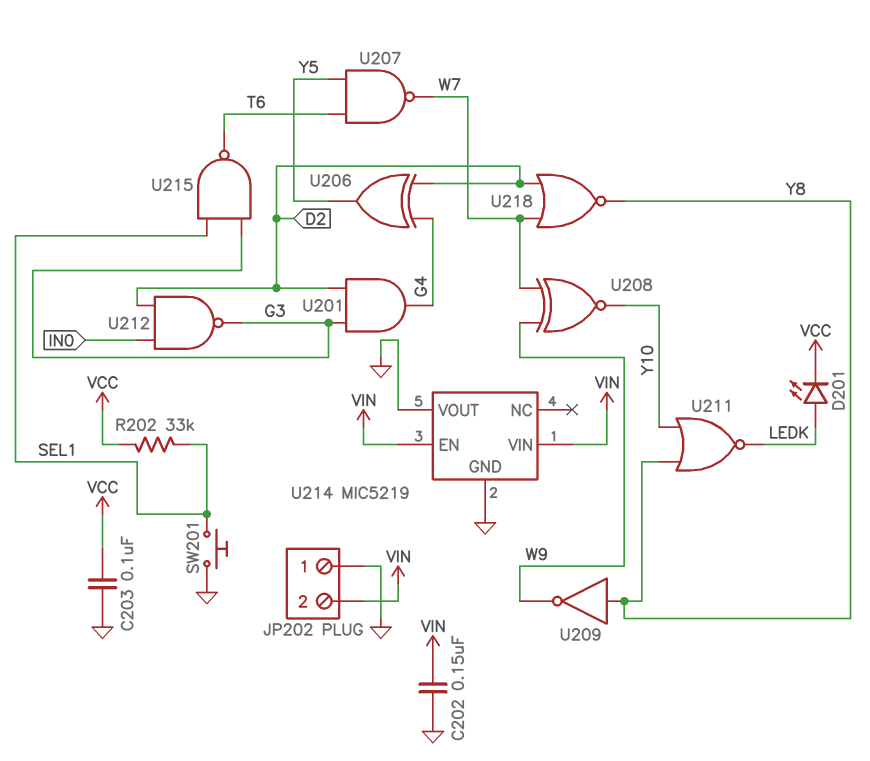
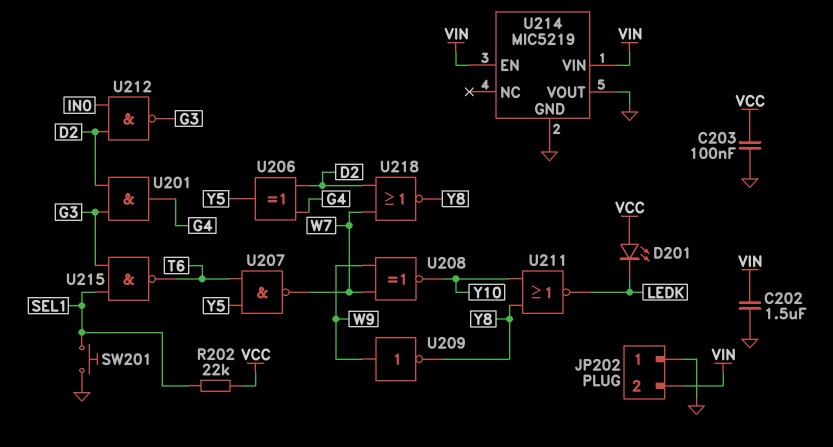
C202: 150nF (GND, VIN) -> 1.5uF (GND, VIN)
D201: LED (A LEDK, K VCC) -> LED (A VCC, K LEDK)
R202: 33k (SEL1, VCC) -> 22k (SEL1, VCC)
U209: NOT (in Y8, out W9) -> NOT (in W9, out Y8)

